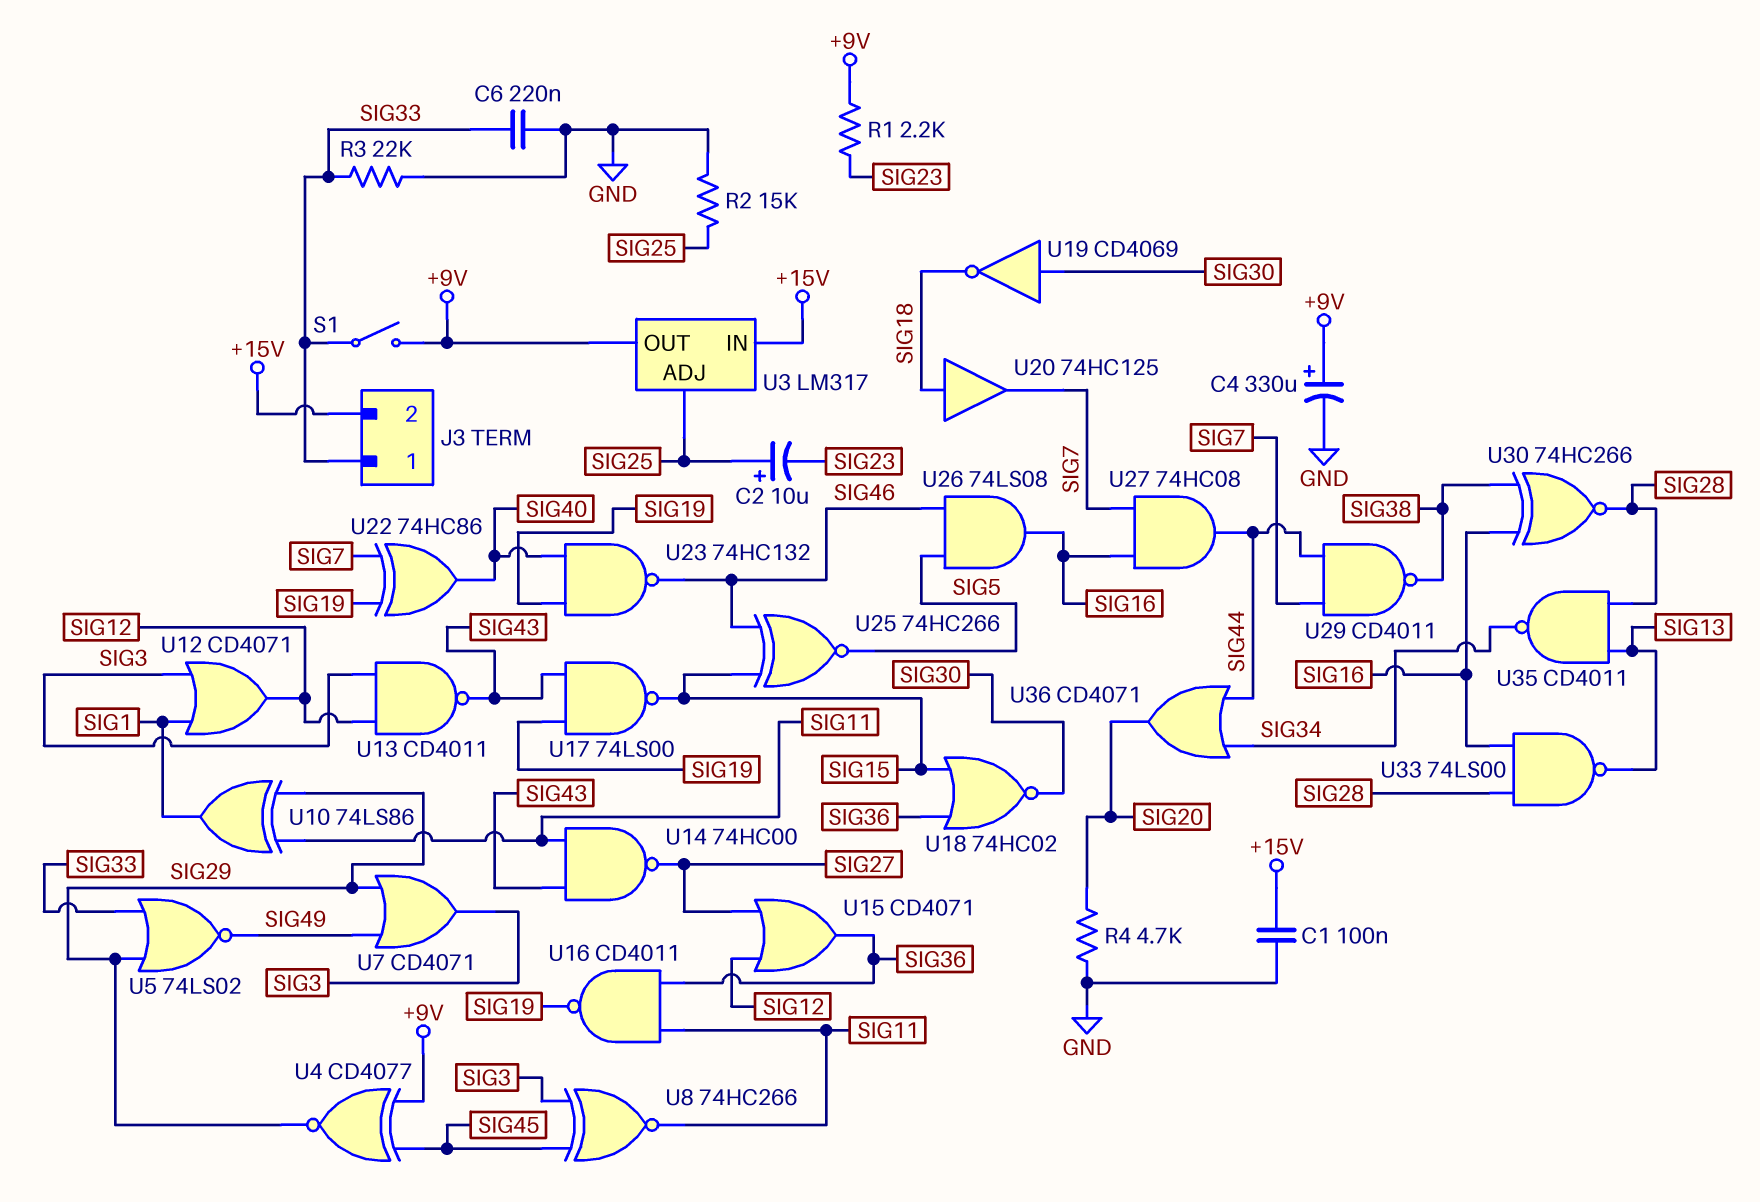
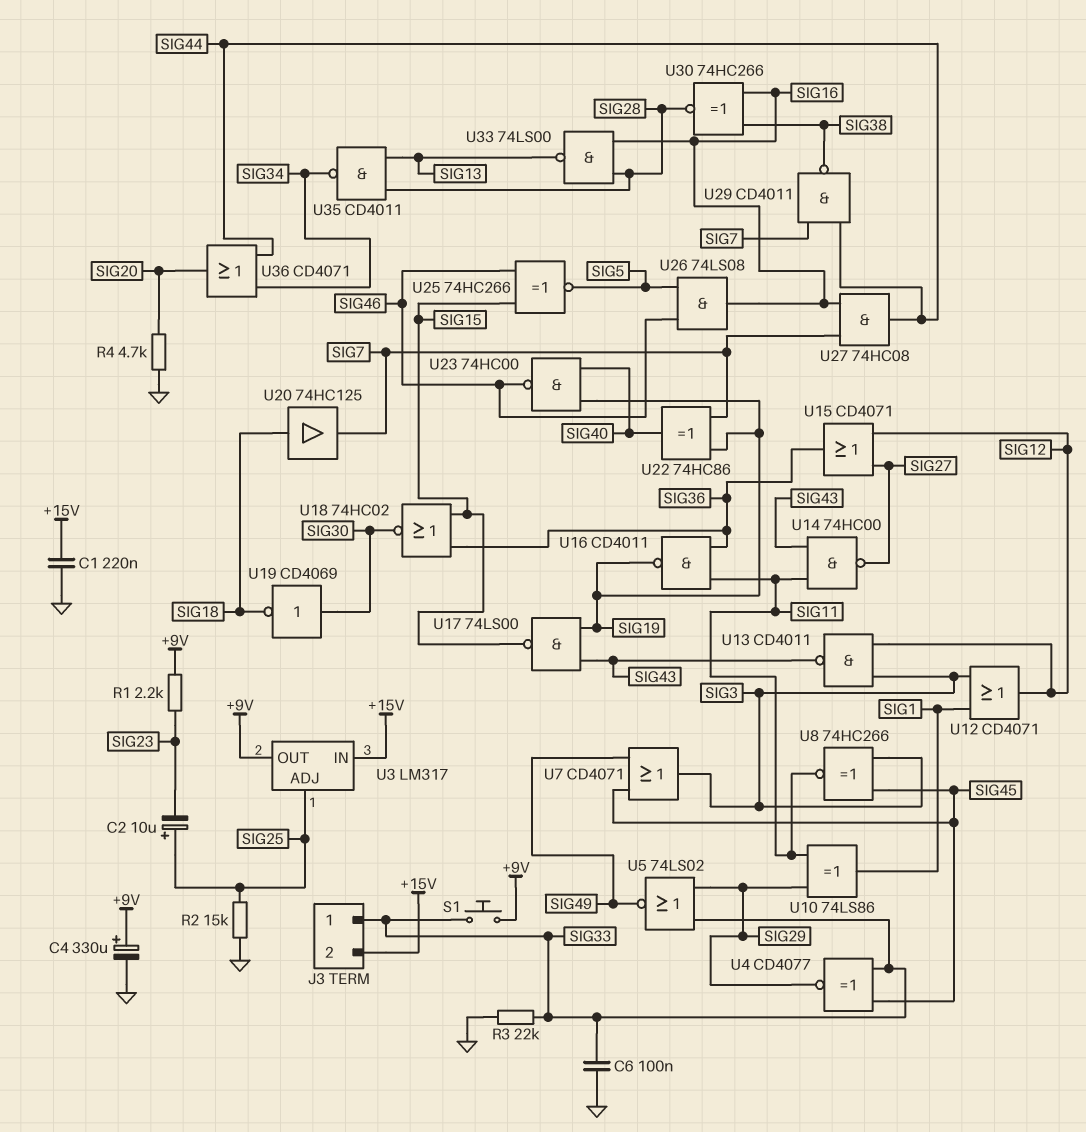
C1: 100nF (+15V, GND) -> 220nF (+15V, GND)
C6: 220nF (GND, SIG33) -> 100nF (GND, SIG33)
S1: switch (+9V, SIG33) -> button (+9V, SIG33)
U4: XNOR CD4077 (in +9V, in SIG45, out SIG29) -> XNOR CD4077 (in SIG33, in SIG45, out SIG29)
U7: OR CD4071 (in SIG29, in SIG49, out SIG3) -> OR CD4071 (in SIG45, in SIG49, out SIG3)
U23: NAND 74HC132 (in SIG19, in SIG40, out SIG46) -> NAND 74HC00 (in SIG19, in SIG40, out SIG46)

